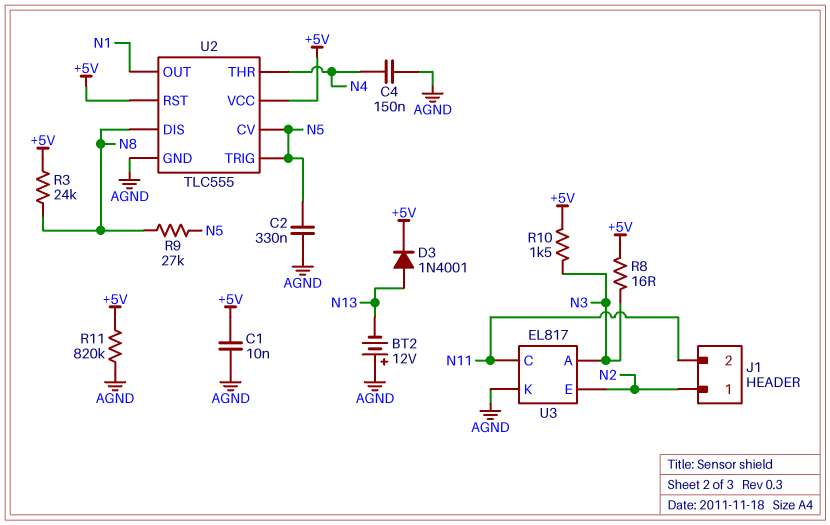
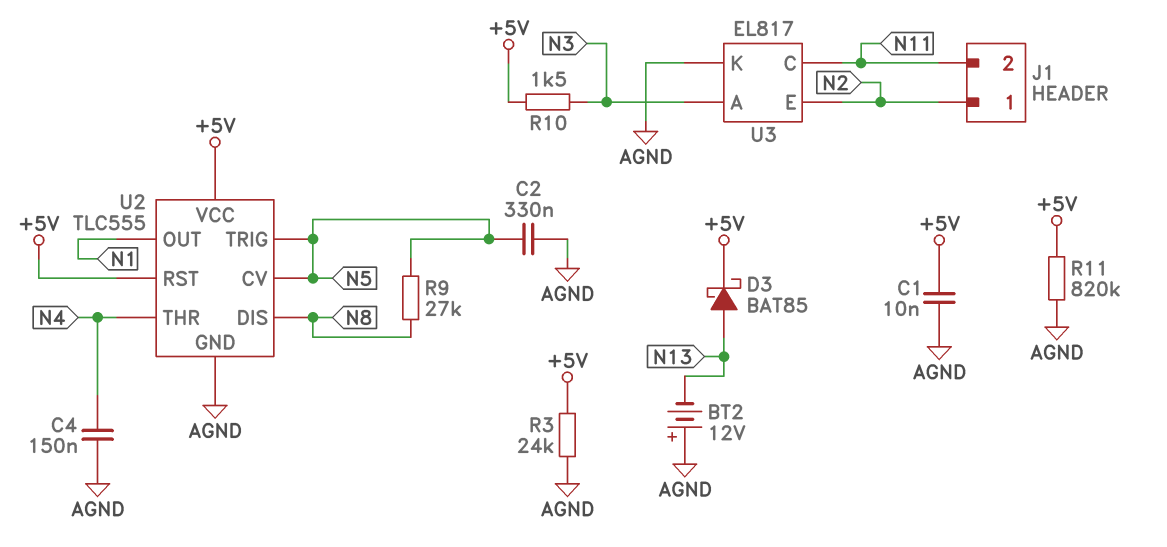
D3: diode 1N4001 (A N13, K +5V) -> schottky BAT85 (A N13, K +5V)
R3: 24k (+5V, N8) -> 24k (+5V, AGND)
R8: 16 (+5V, N3) -> none

